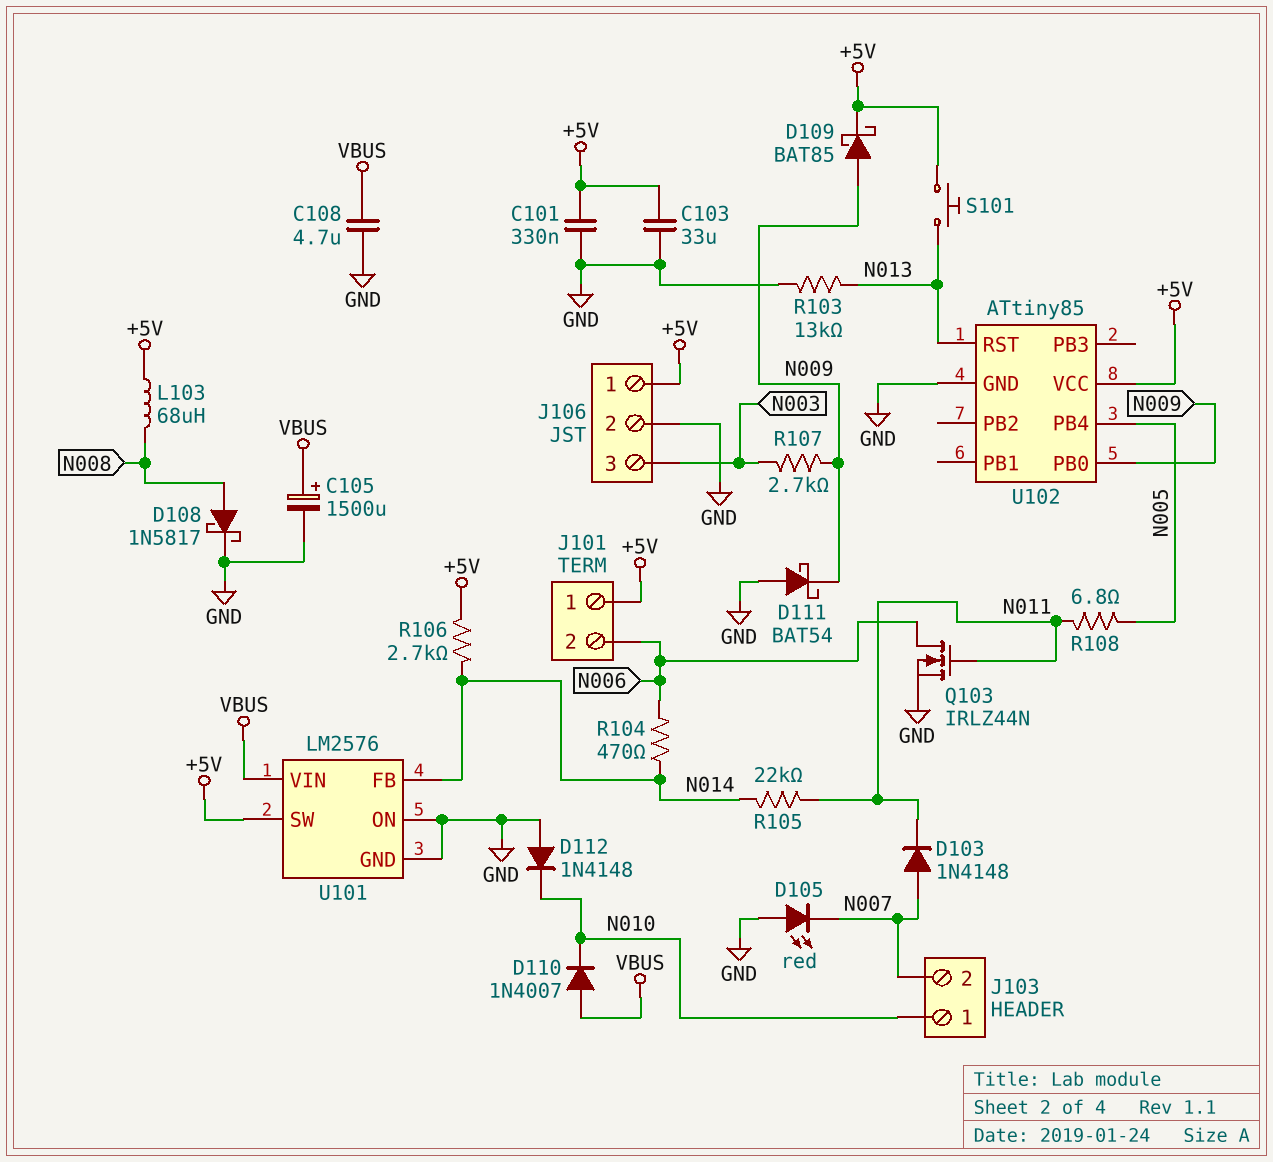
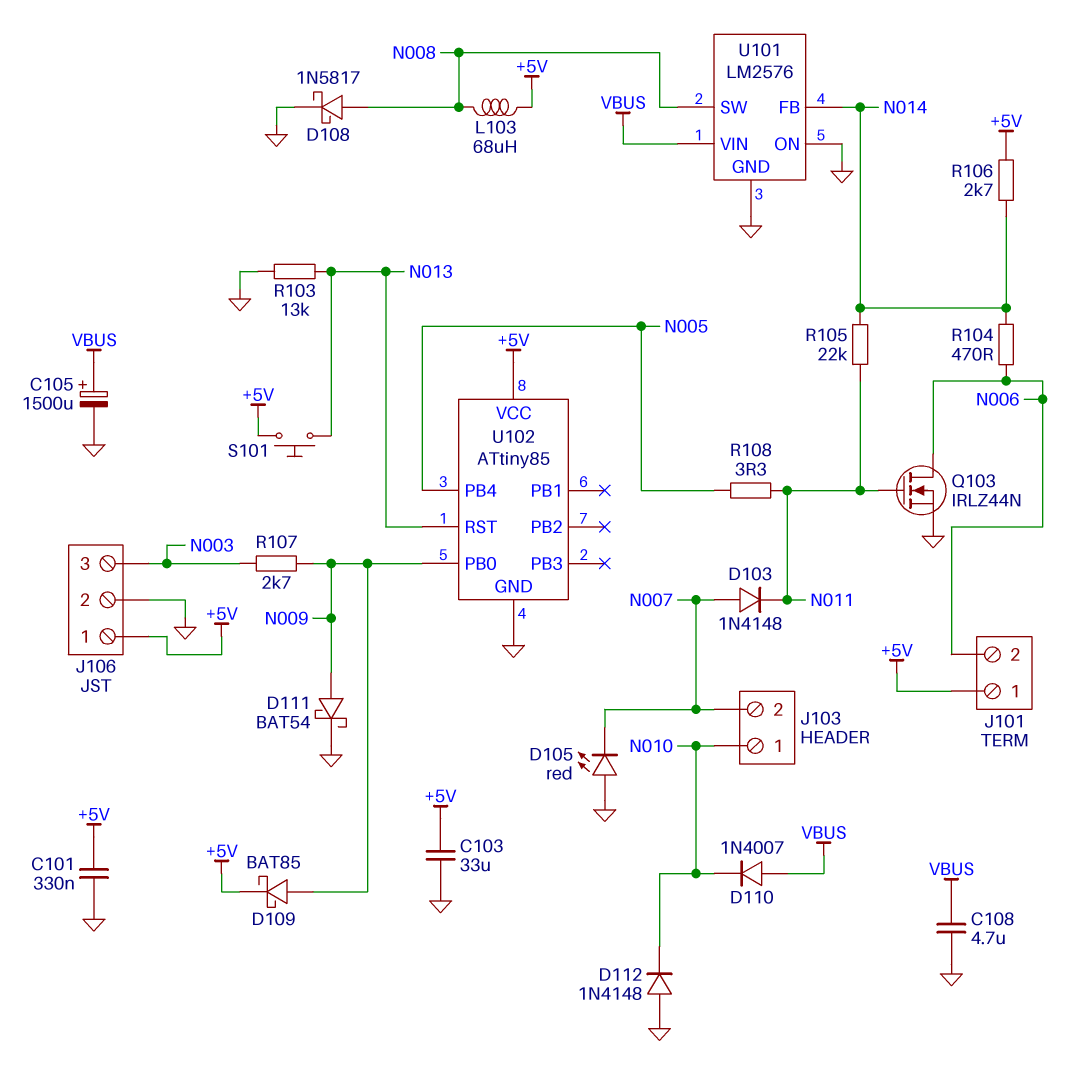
D111: schottky BAT54 (A GND, K N009) -> schottky BAT54 (A N009, K GND)
R108: 6.8 (N005, N011) -> 3.3 (N005, N011)
U101 pin SW: +5V -> N008

